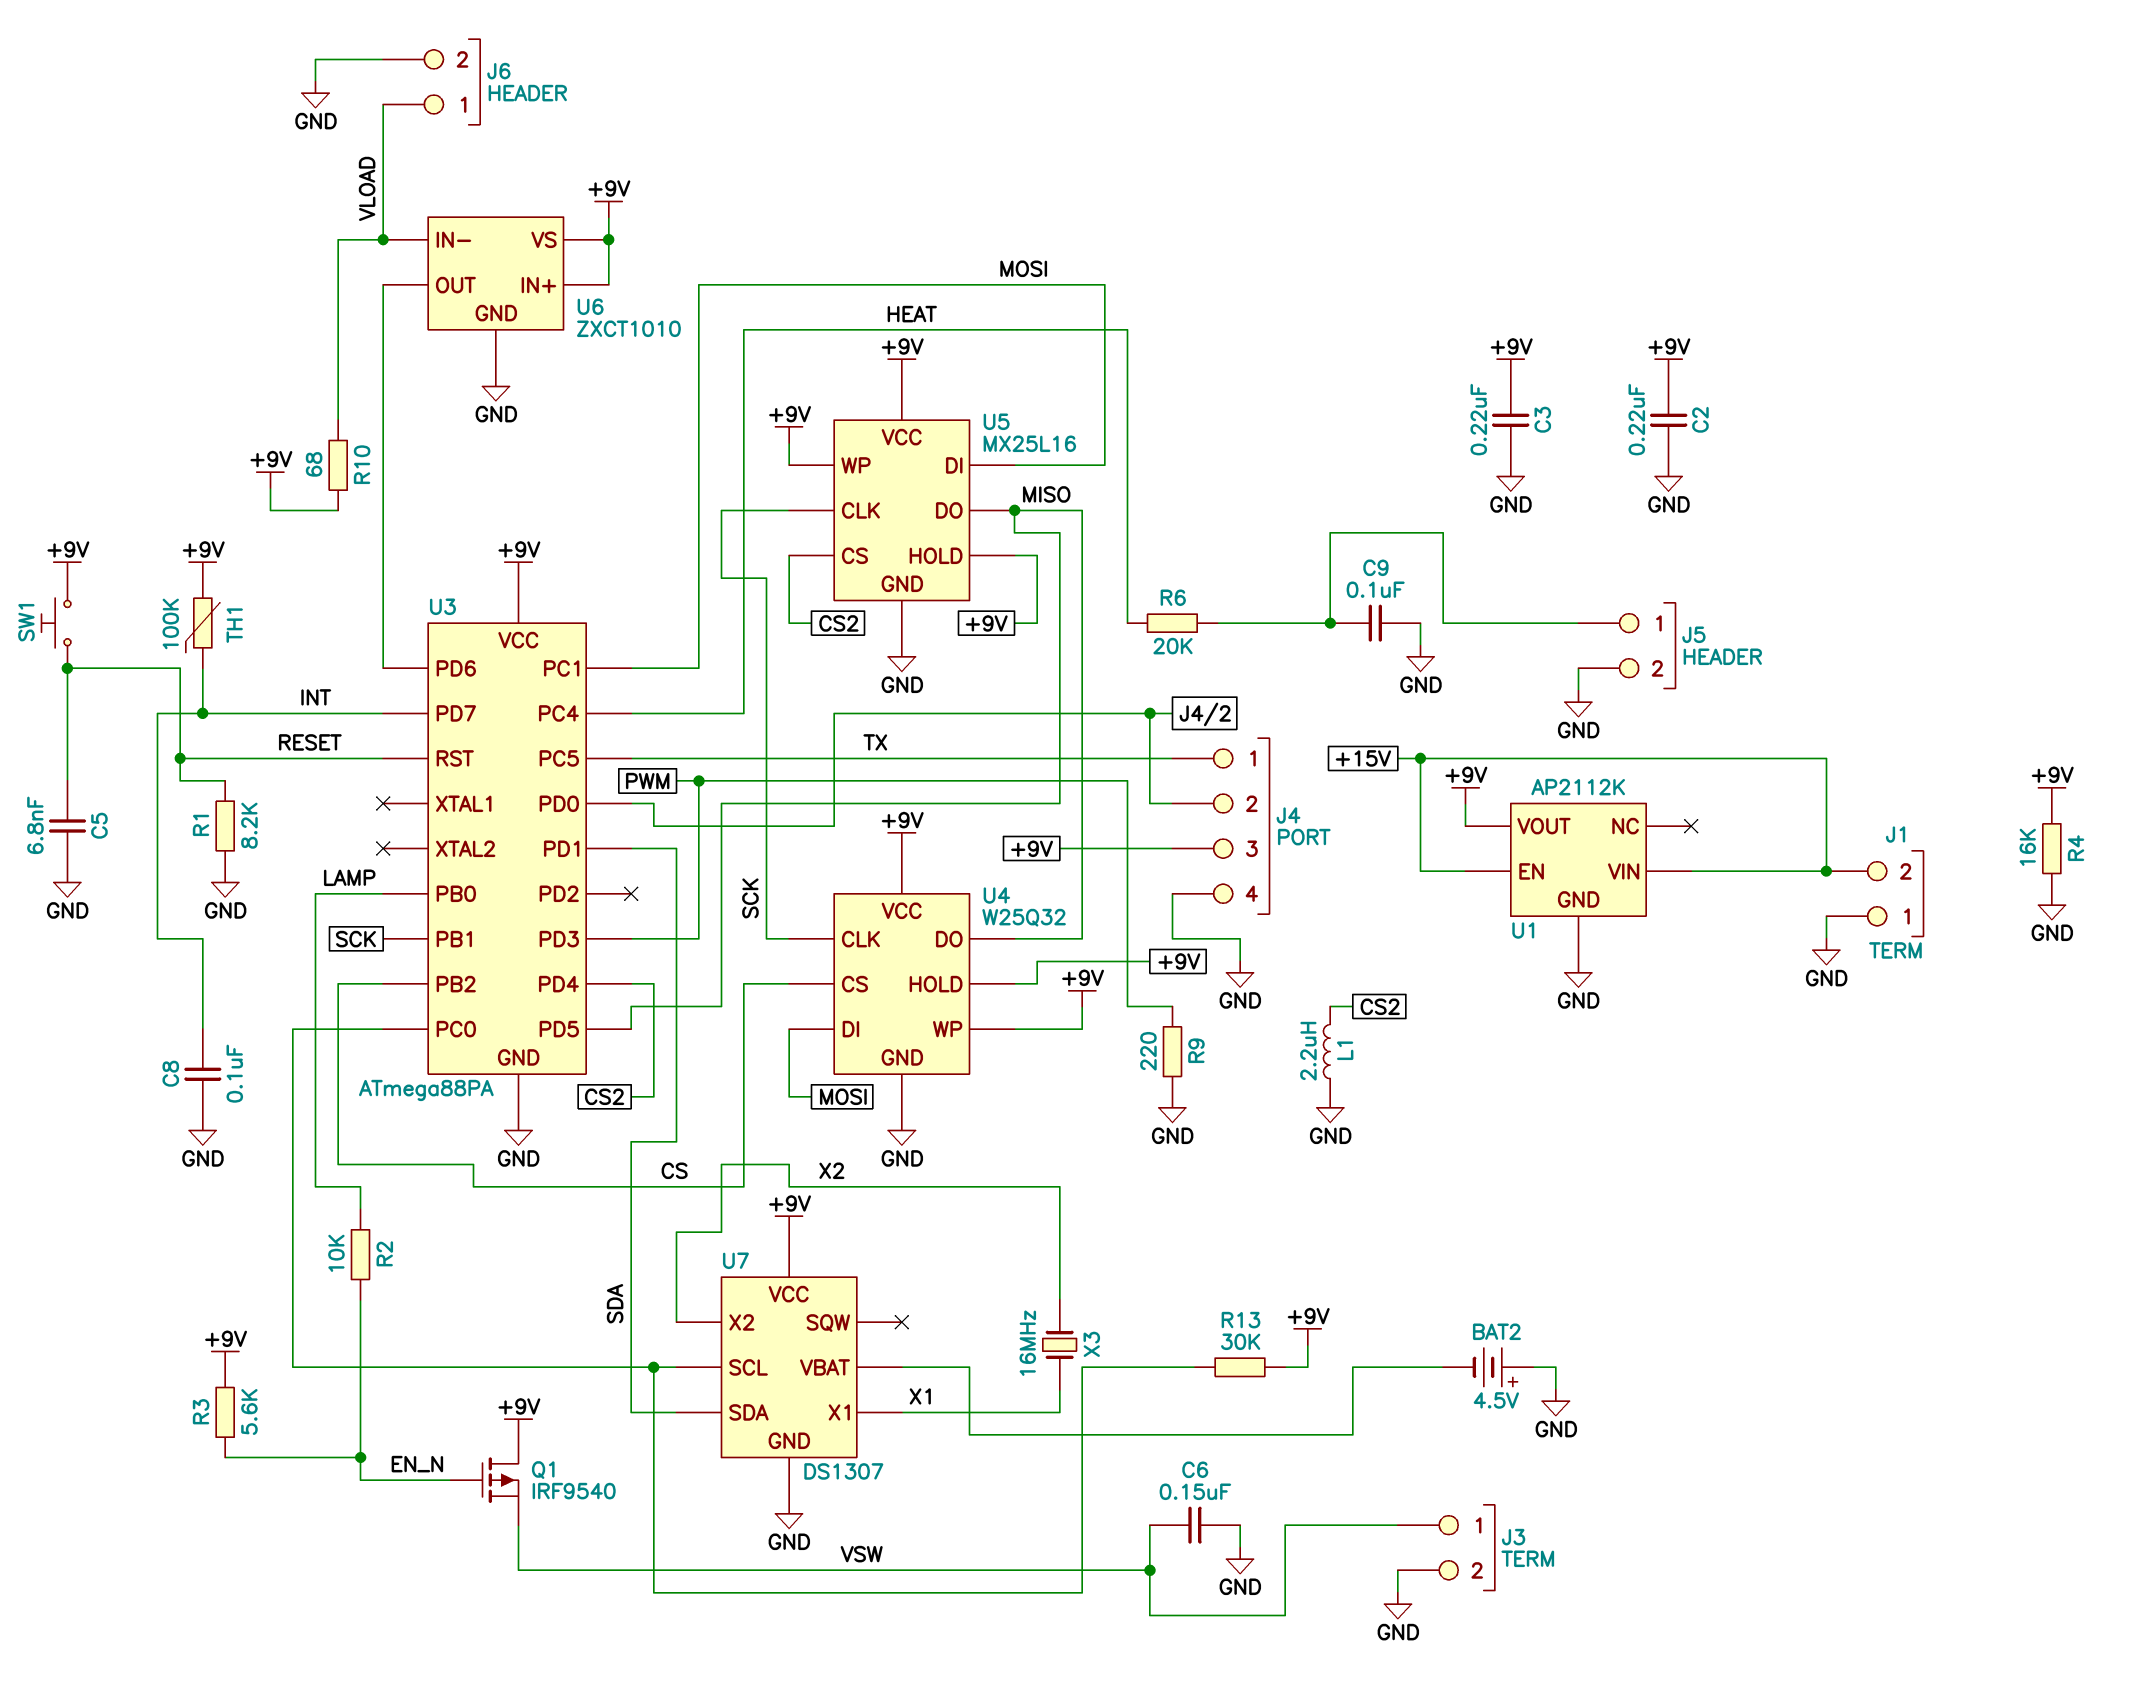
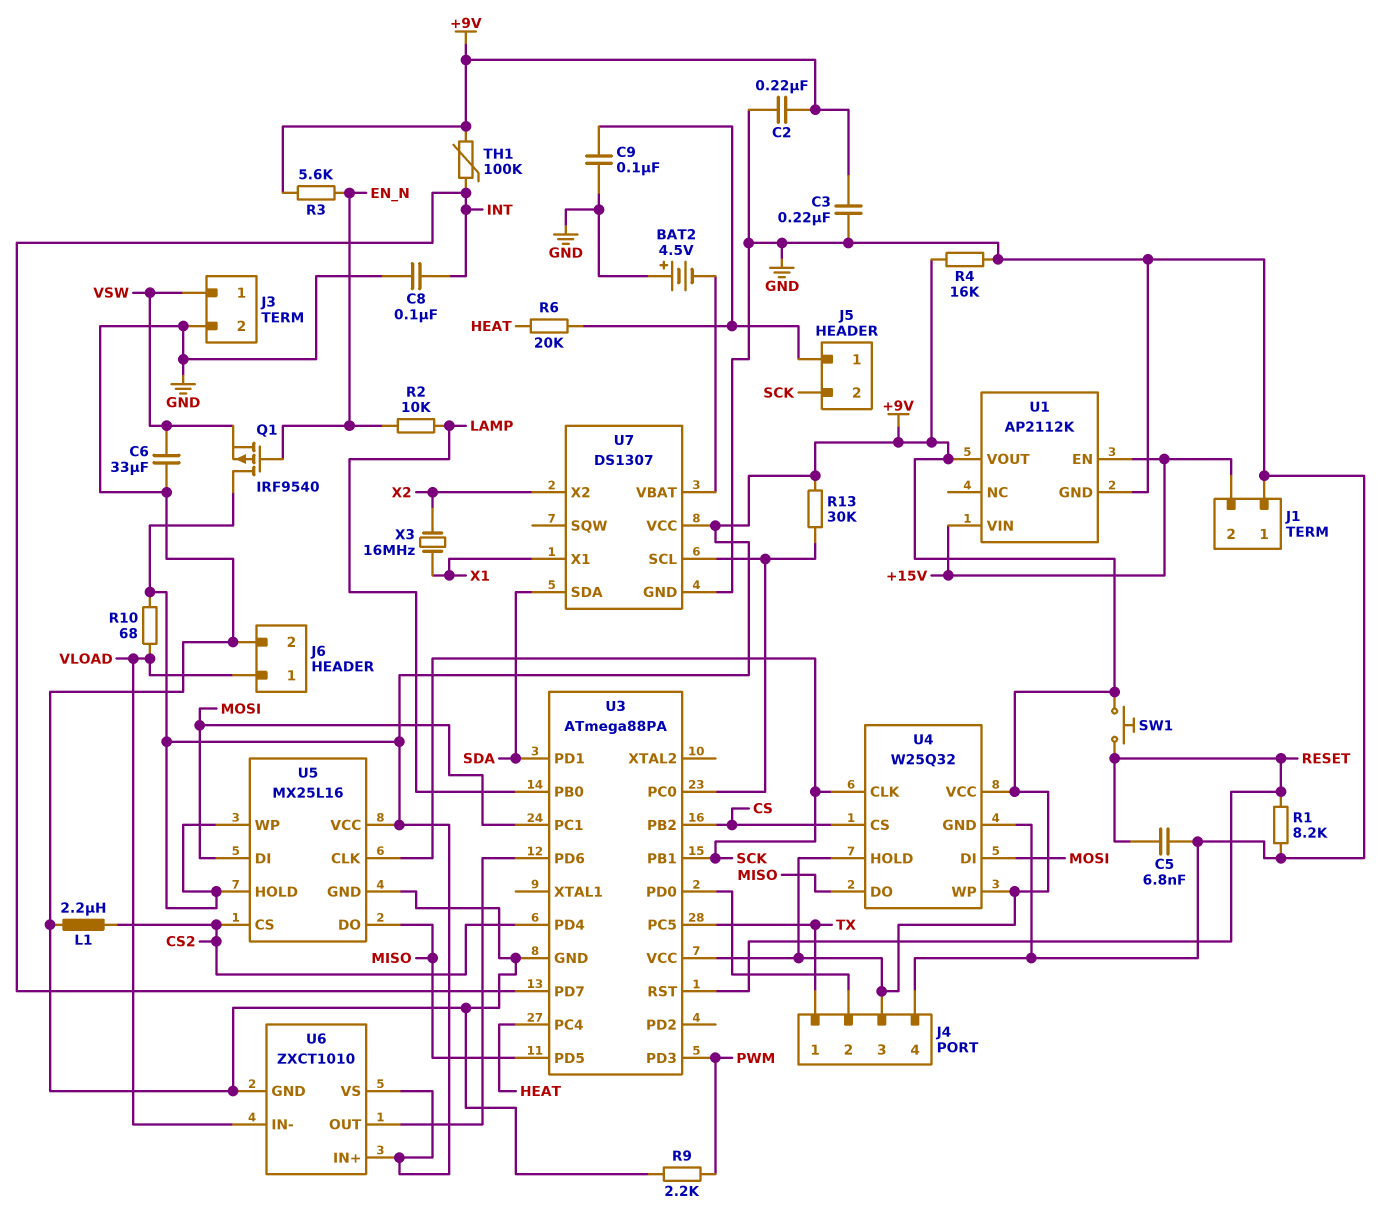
C6: 150nF (GND, VSW) -> 33uF (GND, VSW)
J5 pin 2: GND -> SCK
R9: 220 (GND, PWM) -> 2.2k (GND, PWM)

